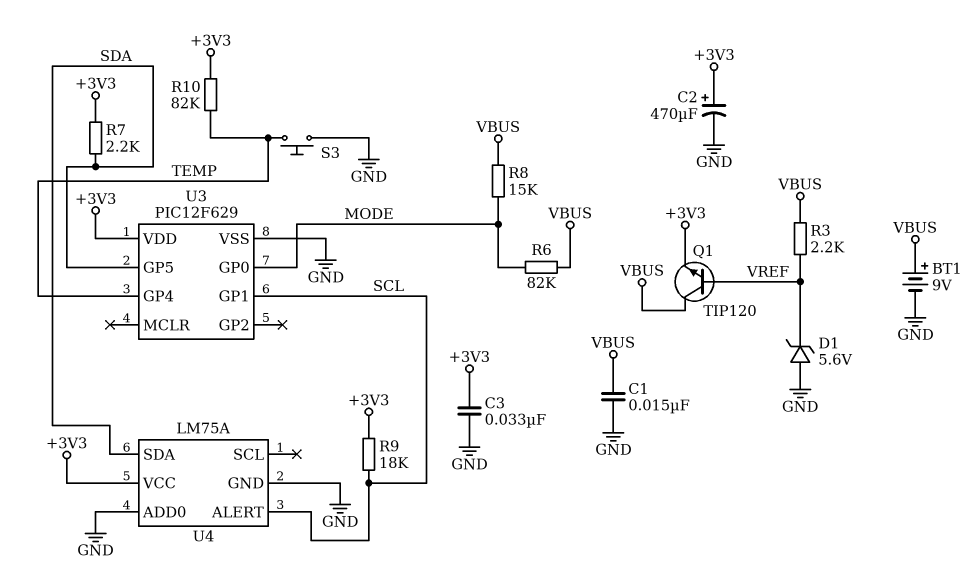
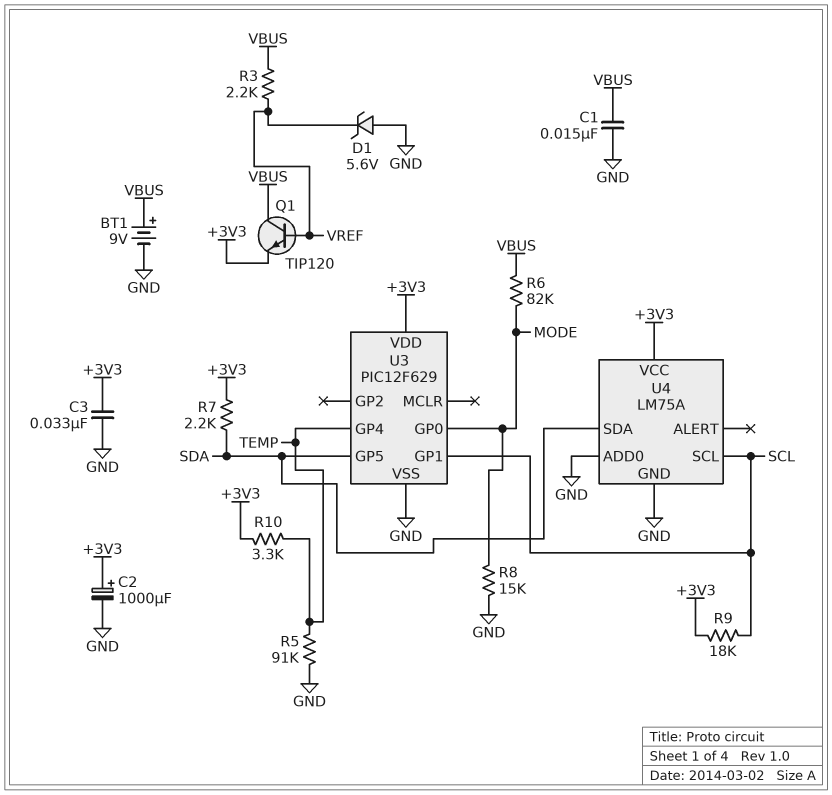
C2: 470uF (plus +3V3, minus GND) -> 1000uF (plus +3V3, minus GND)
R5: none -> 91k (GND, TEMP)
R8: 15k (MODE, VBUS) -> 15k (GND, MODE)
R10: 82k (+3V3, TEMP) -> 3.3k (+3V3, TEMP)
S3: button (GND, TEMP) -> none
U4 pin ALERT: SCL -> none
U4 pin SCL: none -> SCL

